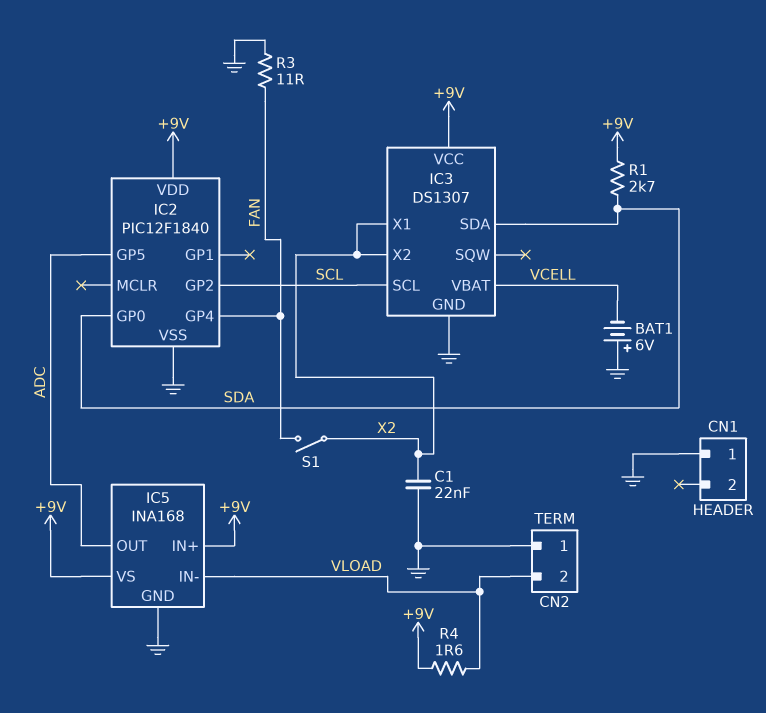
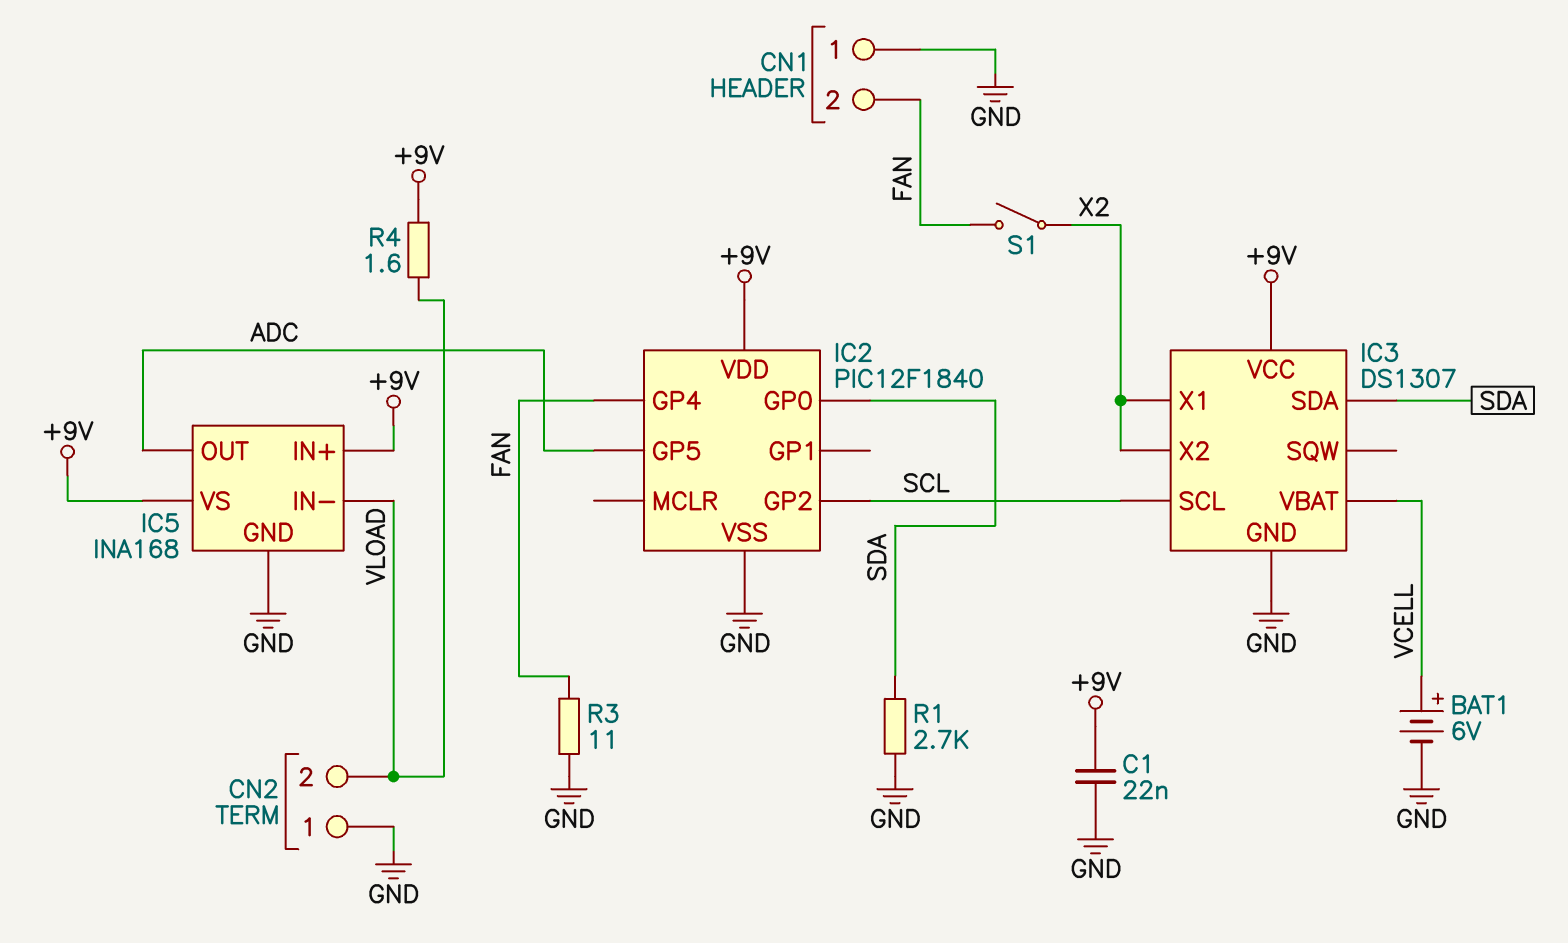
BAT1: 6V (plus GND, minus VCELL) -> 6V (plus VCELL, minus GND)
C1: 22nF (GND, X2) -> 22nF (+9V, GND)
CN1 pin 2: none -> FAN
R1: 2.7k (+9V, SDA) -> 2.7k (GND, SDA)

